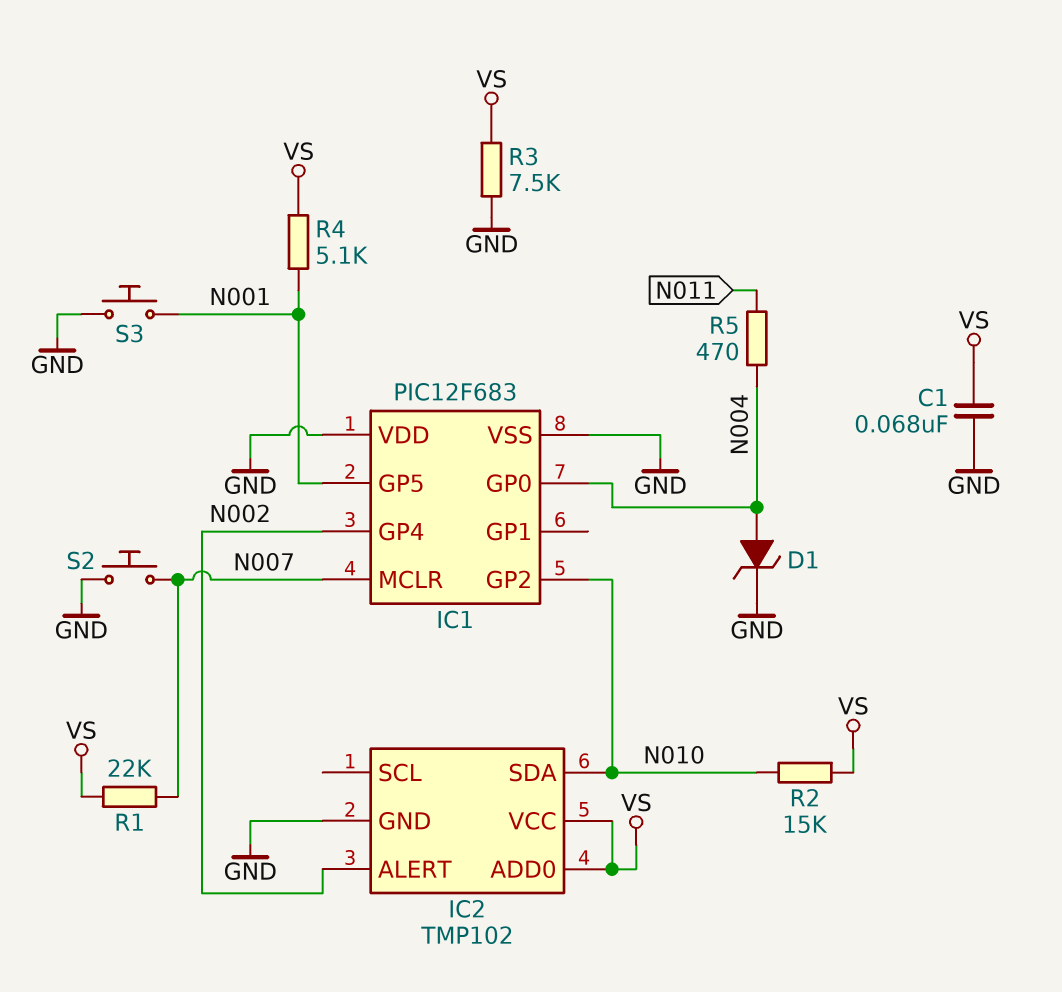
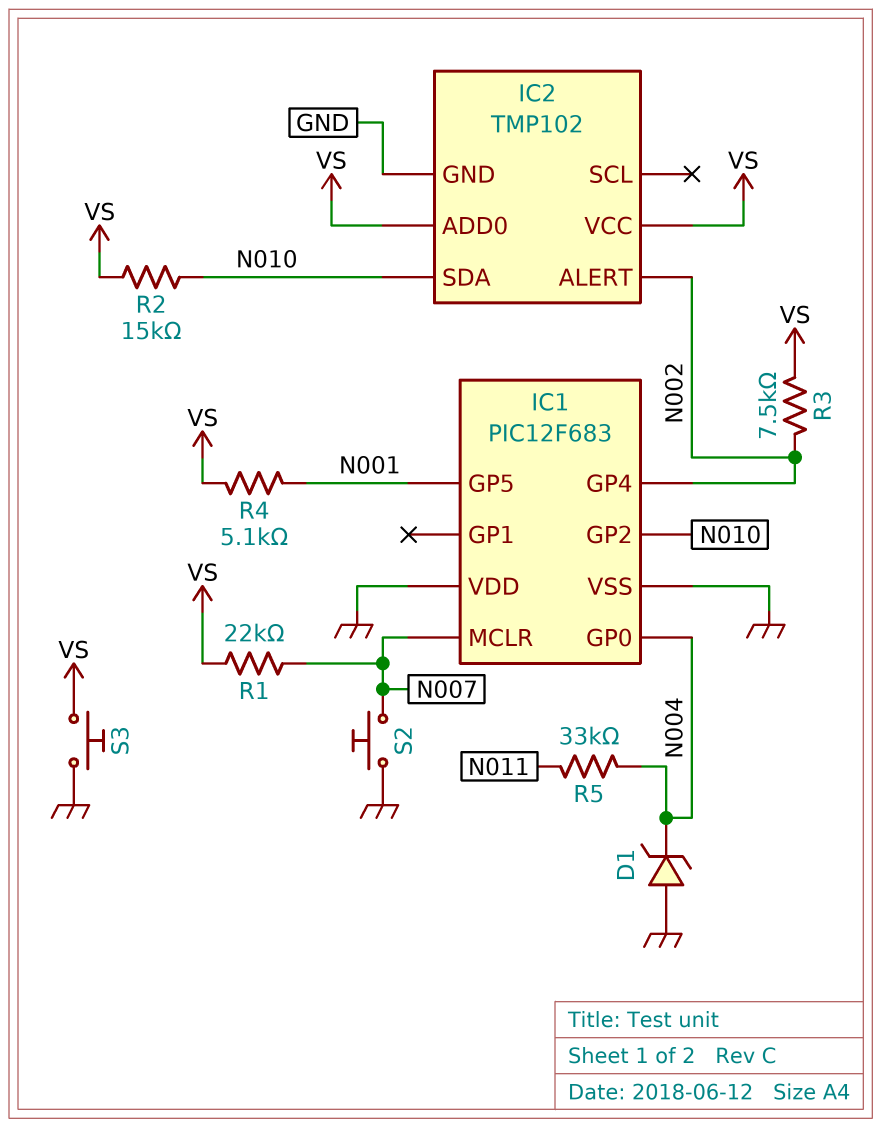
C1: 68nF (GND, VS) -> none
D1: zener (A N004, K GND) -> zener (A GND, K N004)
R3: 7.5k (GND, VS) -> 7.5k (N002, VS)
R5: 470 (N004, N011) -> 33k (N004, N011)
S3: button (GND, N001) -> button (GND, VS)

